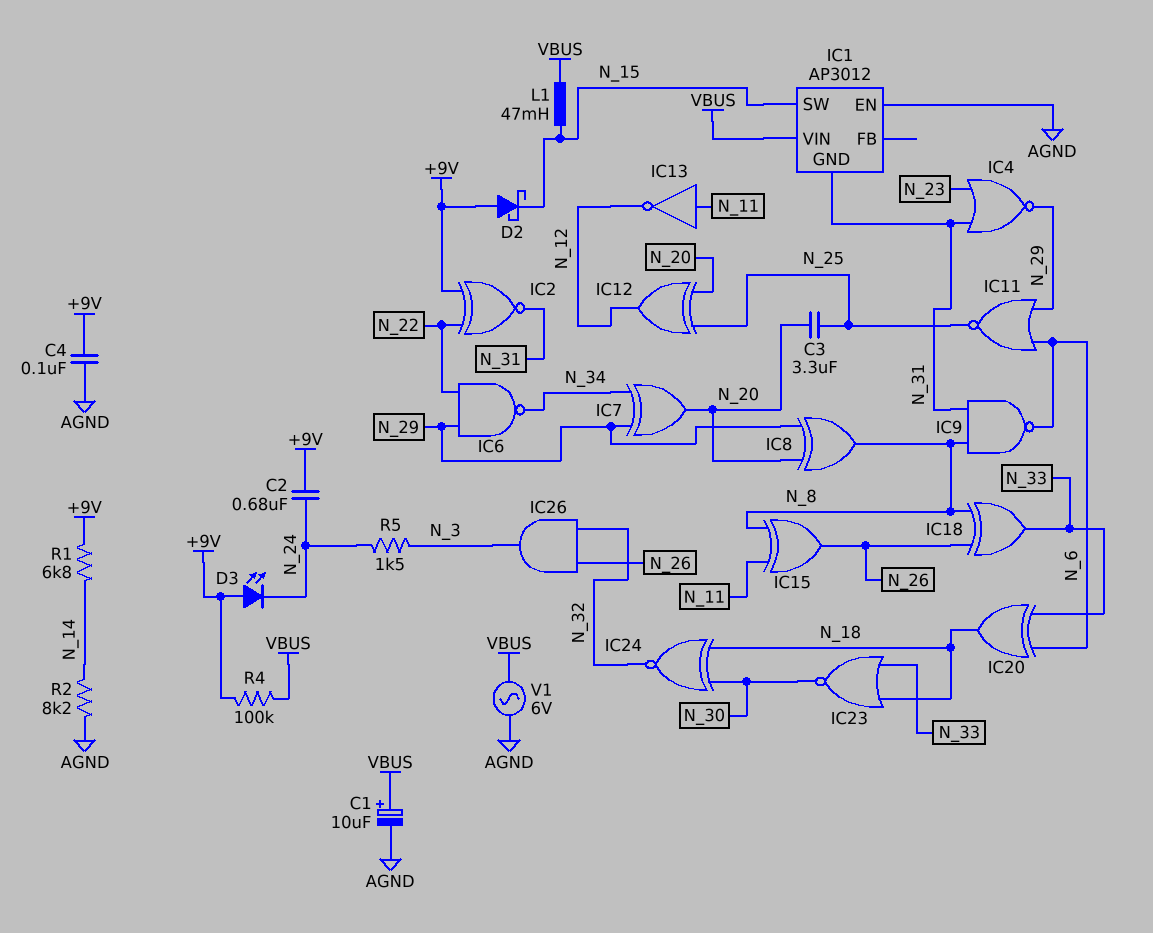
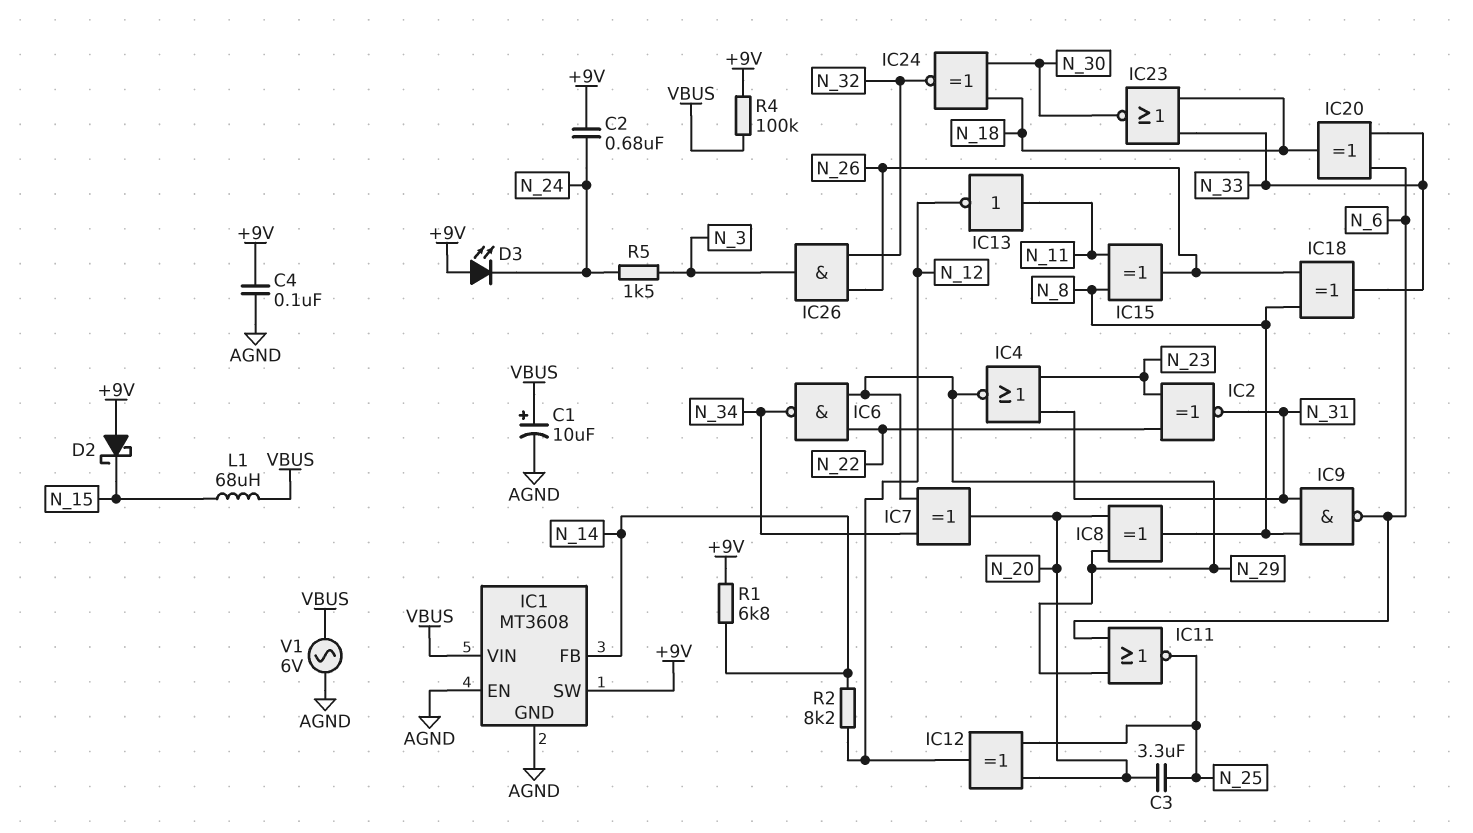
IC1: AP3012 -> MT3608
IC1 pin FB: none -> N_14
IC1 pin GND: N_31 -> AGND
IC1 pin SW: N_15 -> +9V
IC2: XNOR (in +9V, in N_22, out N_31) -> XNOR (in N_22, in N_23, out N_31)
L1: 47mH (N_15, VBUS) -> 68uH (N_15, VBUS)
R2: 8.2k (AGND, N_14) -> 8.2k (N_12, N_14)

